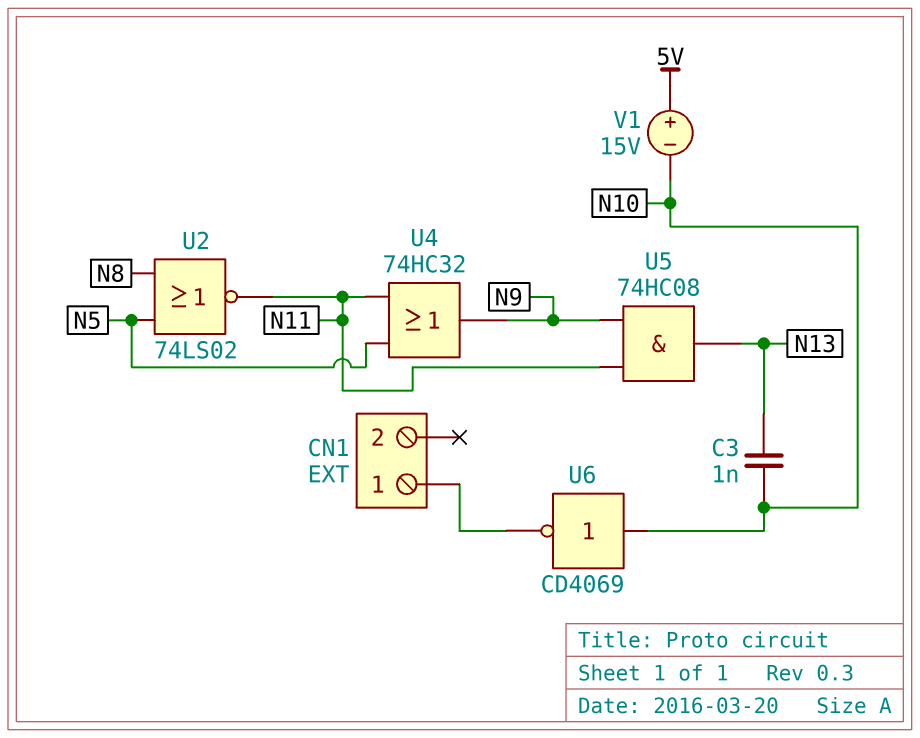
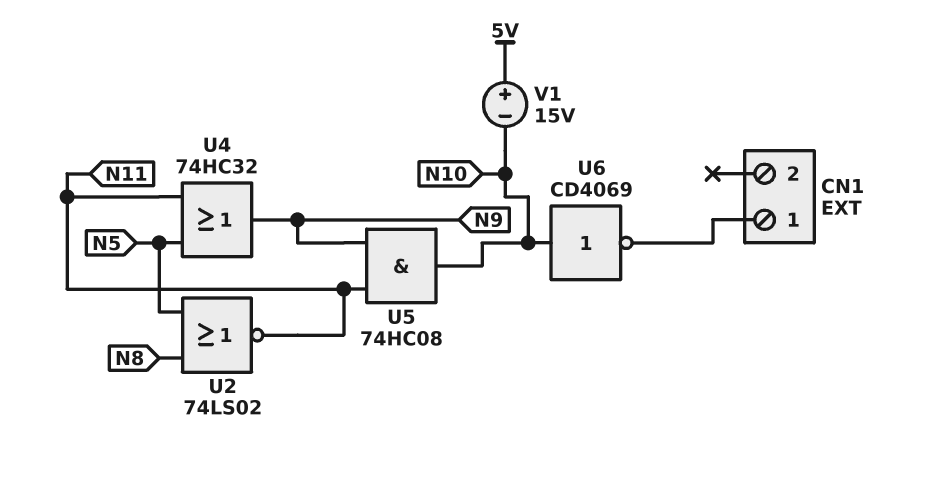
C3: 1nF (N10, N13) -> none
U5: AND 74HC08 (in N9, in N11, out N13) -> AND 74HC08 (in N9, in N11, out N10)

